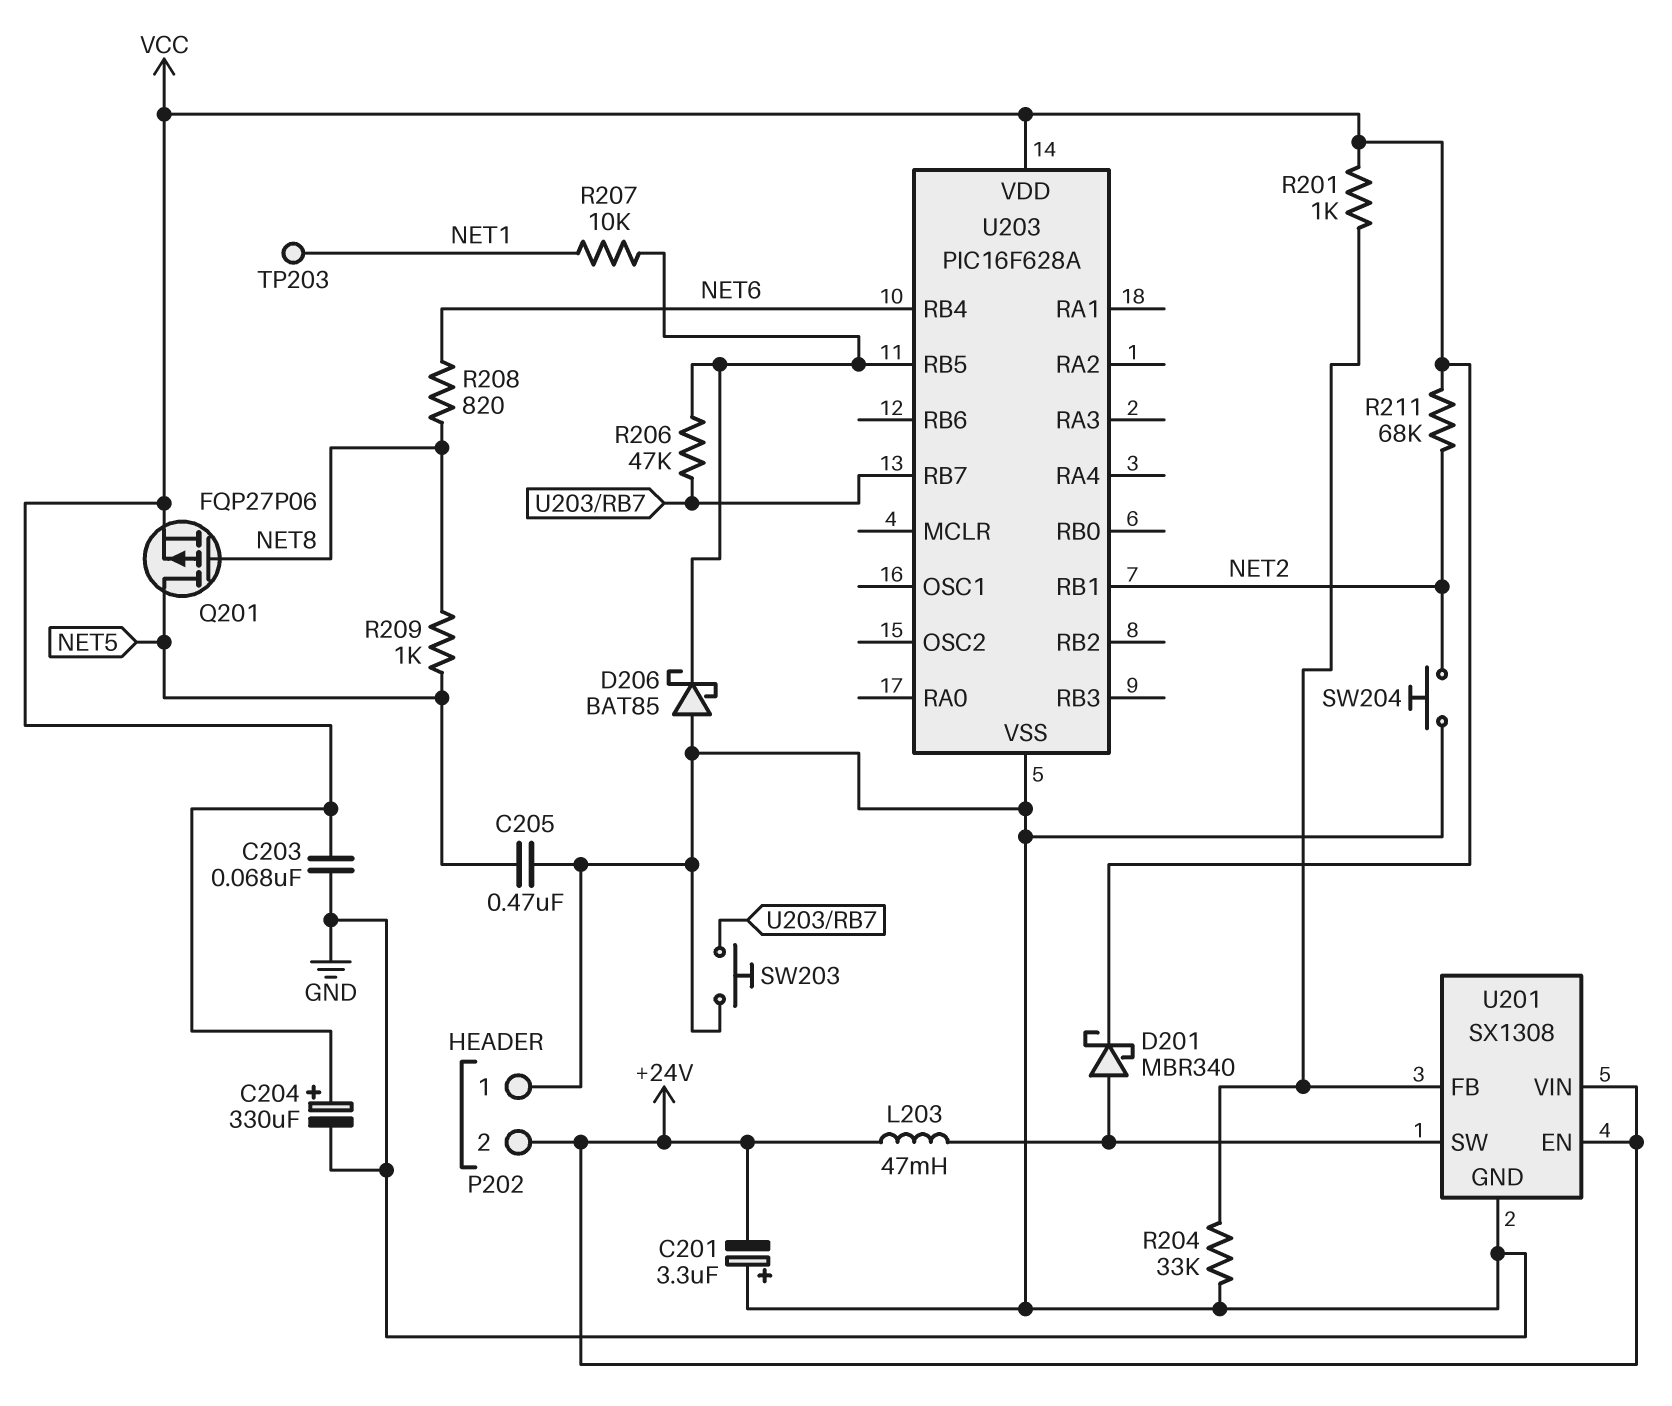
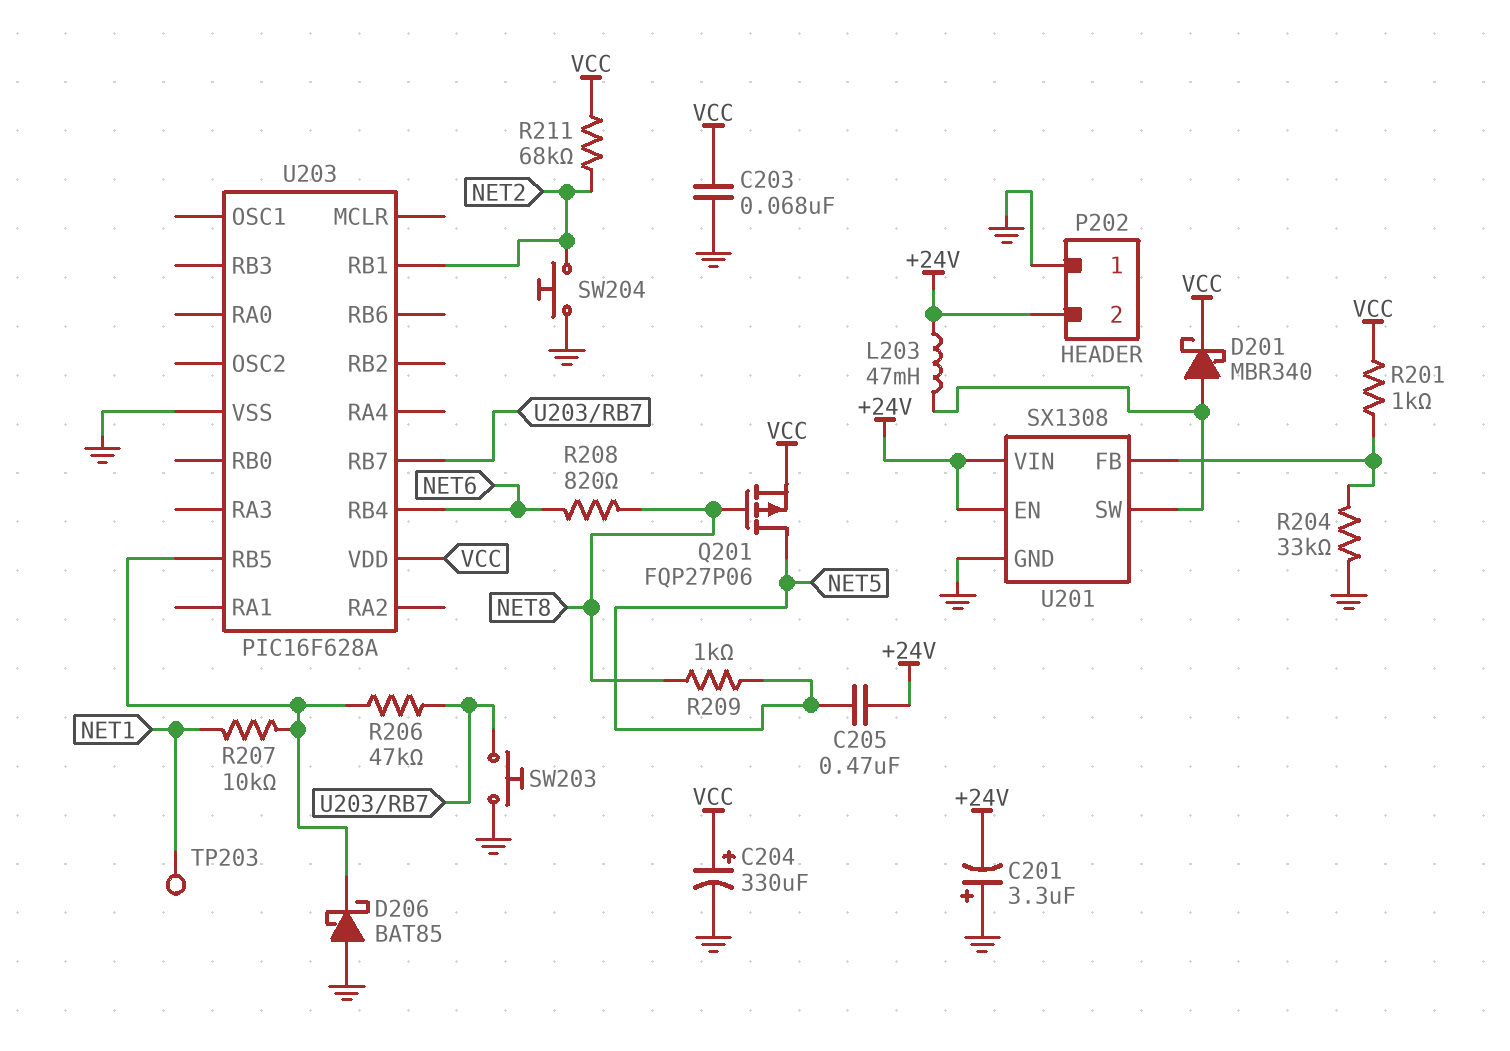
C205: 470nF (GND, NET5) -> 470nF (+24V, NET5)

